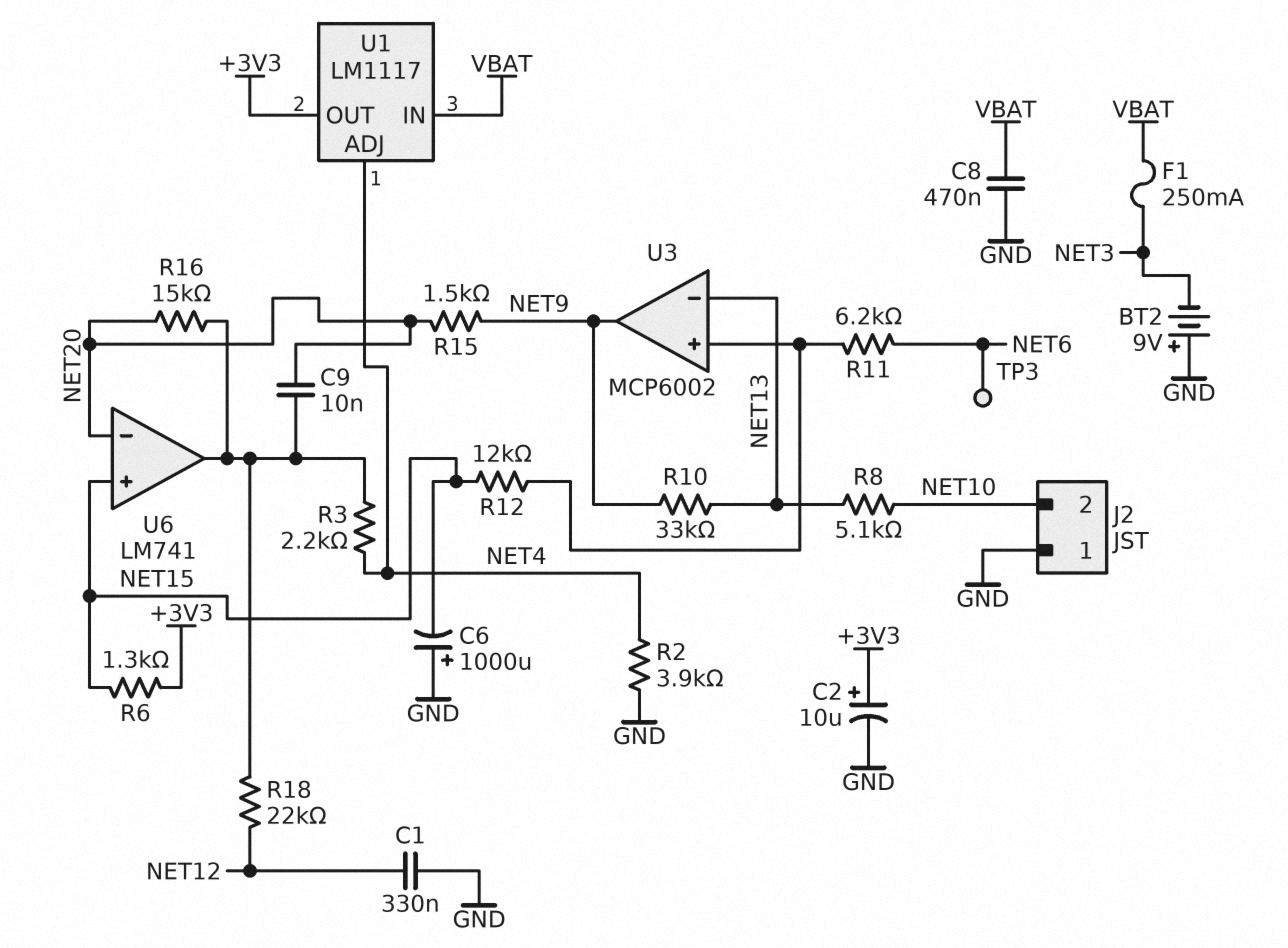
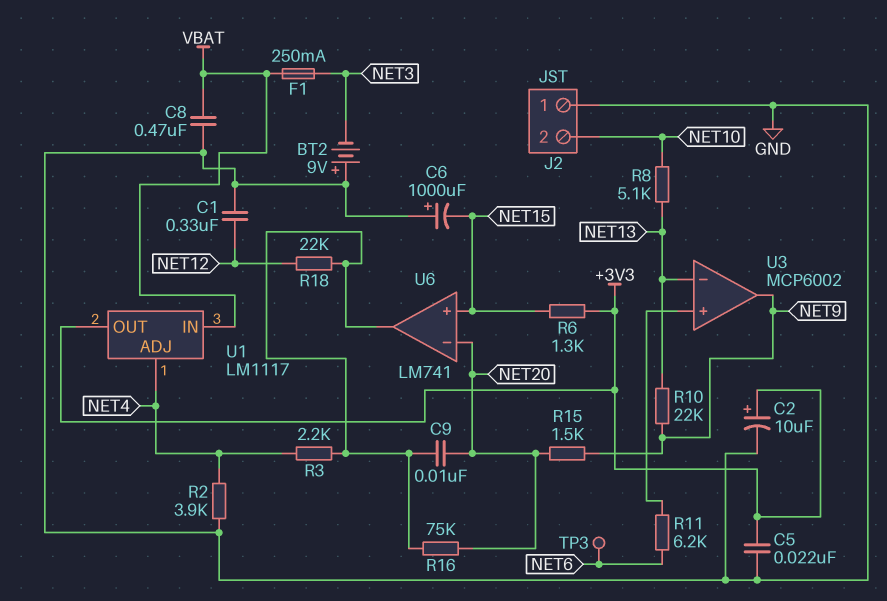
C5: none -> 22nF (+3V3, GND)
R10: 33k (NET9, NET13) -> 22k (NET9, NET13)
R12: 12k (NET15, U3/in+) -> none
R16: 15k (NET20, U6/out) -> 75k (NET20, U6/out)

